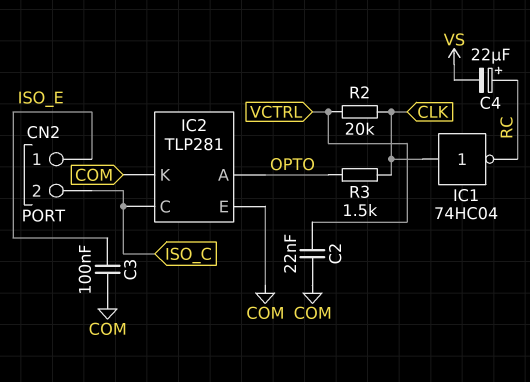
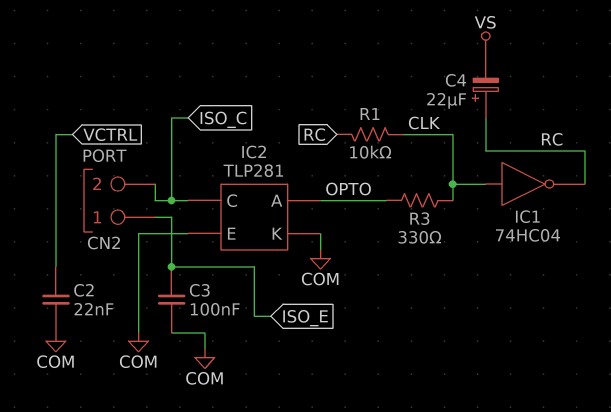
R1: none -> 10k (CLK, RC)
R2: 20k (CLK, VCTRL) -> none
R3: 1.5k (CLK, OPTO) -> 330 (CLK, OPTO)

